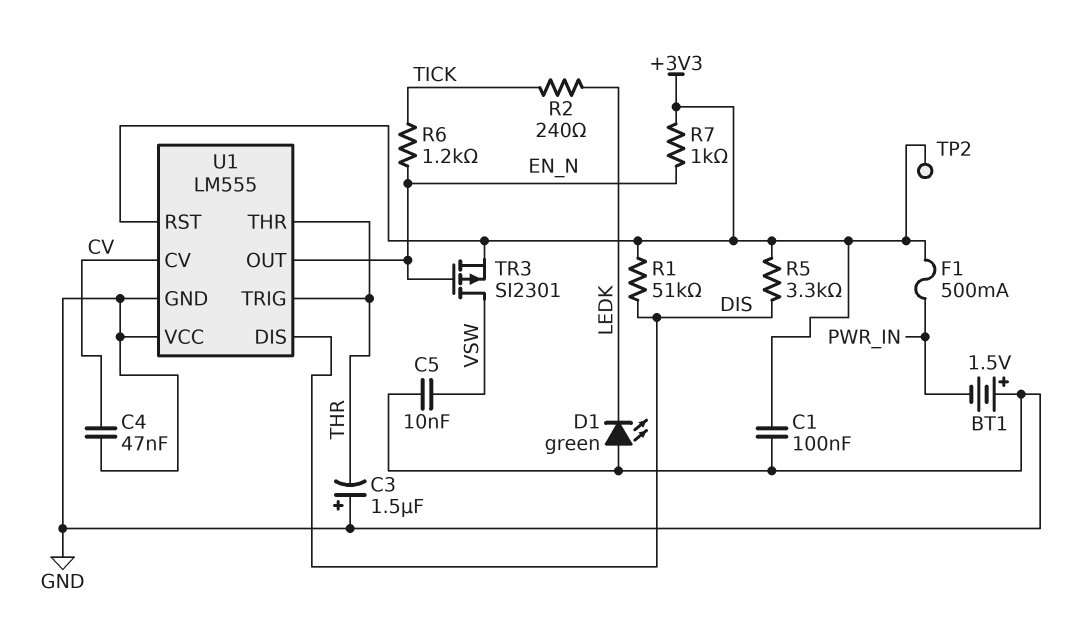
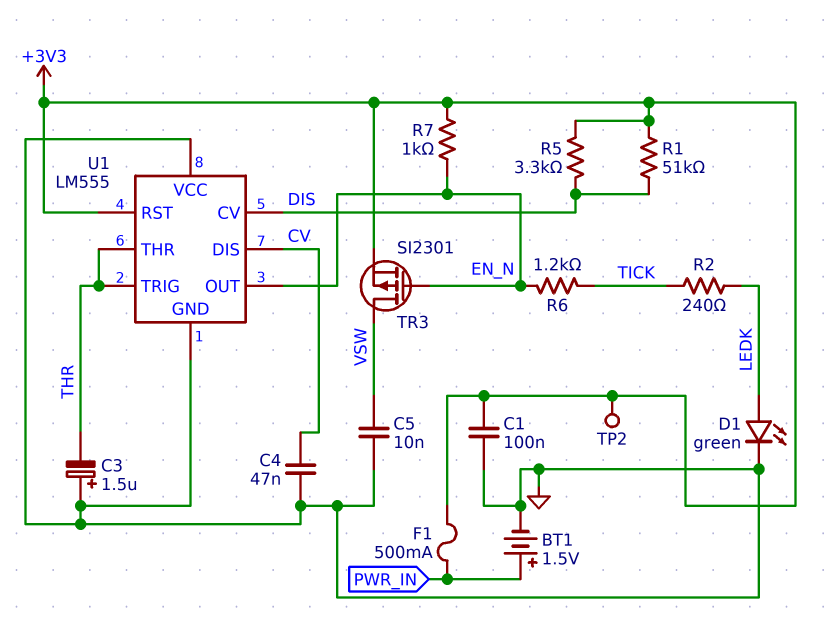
BT1: 1.5V (plus GND, minus PWR_IN) -> 1.5V (plus PWR_IN, minus GND)
D1: LED green (A GND, K LEDK) -> LED green (A LEDK, K GND)
U1 pin CV: CV -> DIS
U1 pin DIS: DIS -> CV

